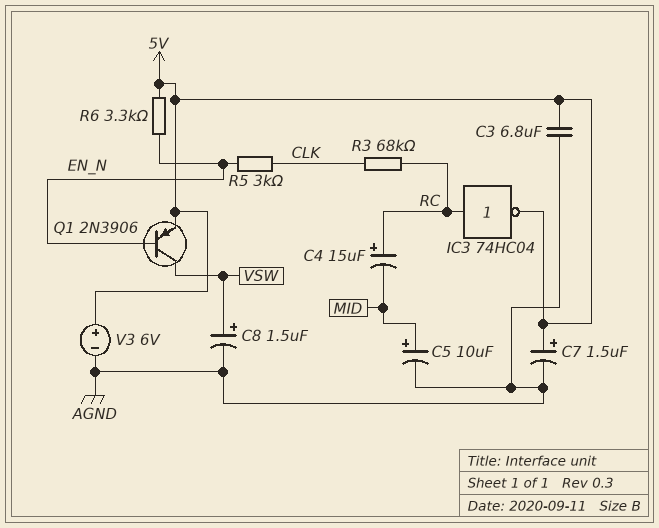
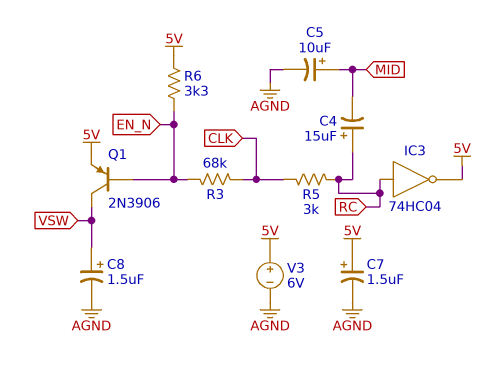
C3: 6.8uF (5V, AGND) -> none
R3: 68k (CLK, RC) -> 68k (CLK, EN_N)
R5: 3k (CLK, EN_N) -> 3k (CLK, RC)

